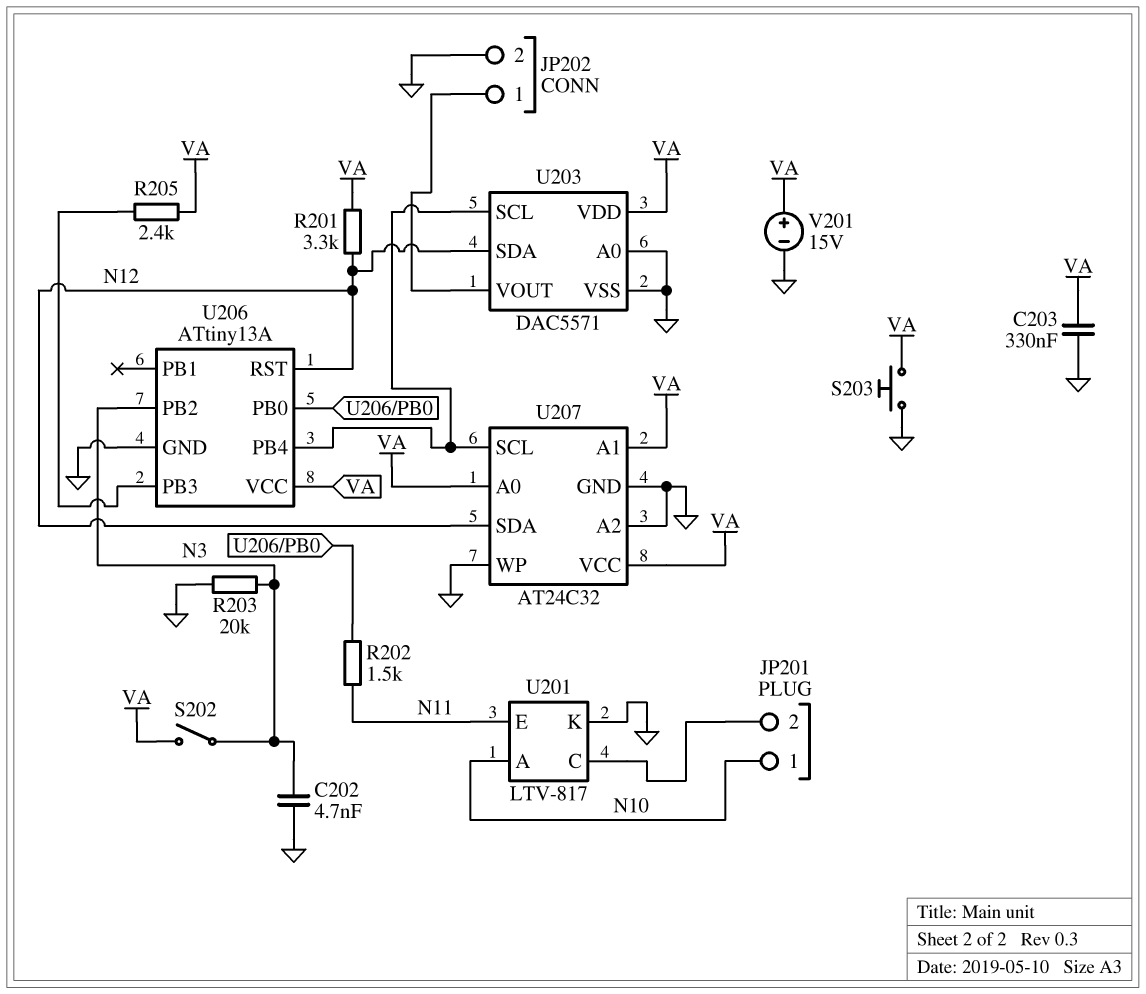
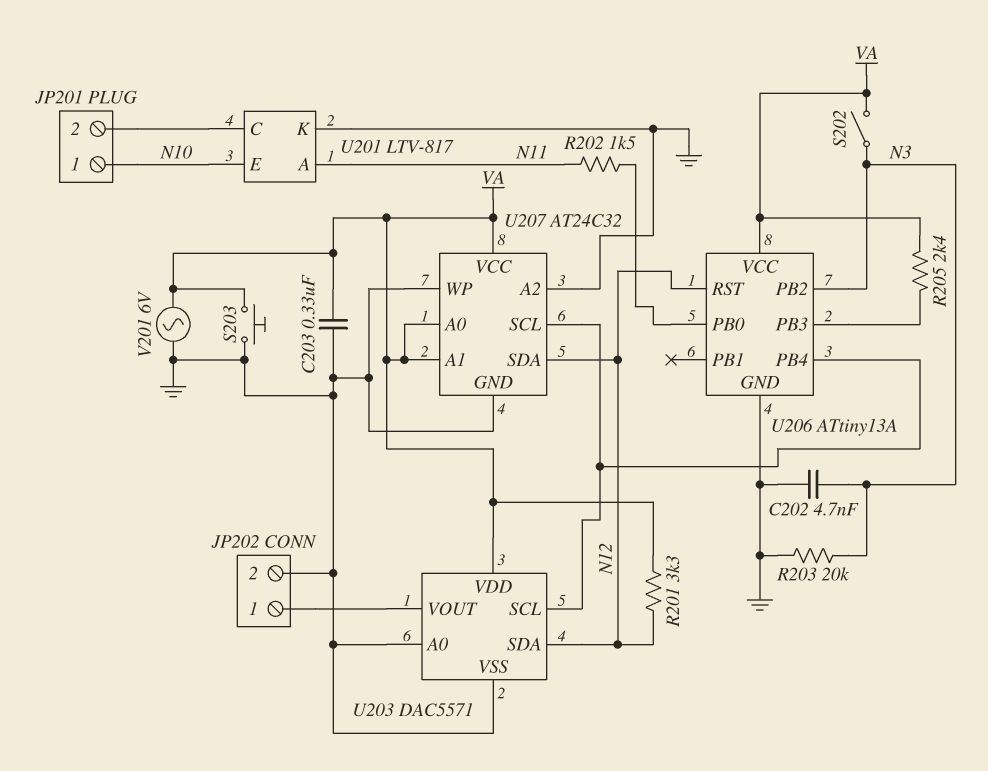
U201 pin A: N10 -> N11
U201 pin E: N11 -> N10
V201: 15V (plus VA, minus GND) -> AC 6V (GND, VA)

